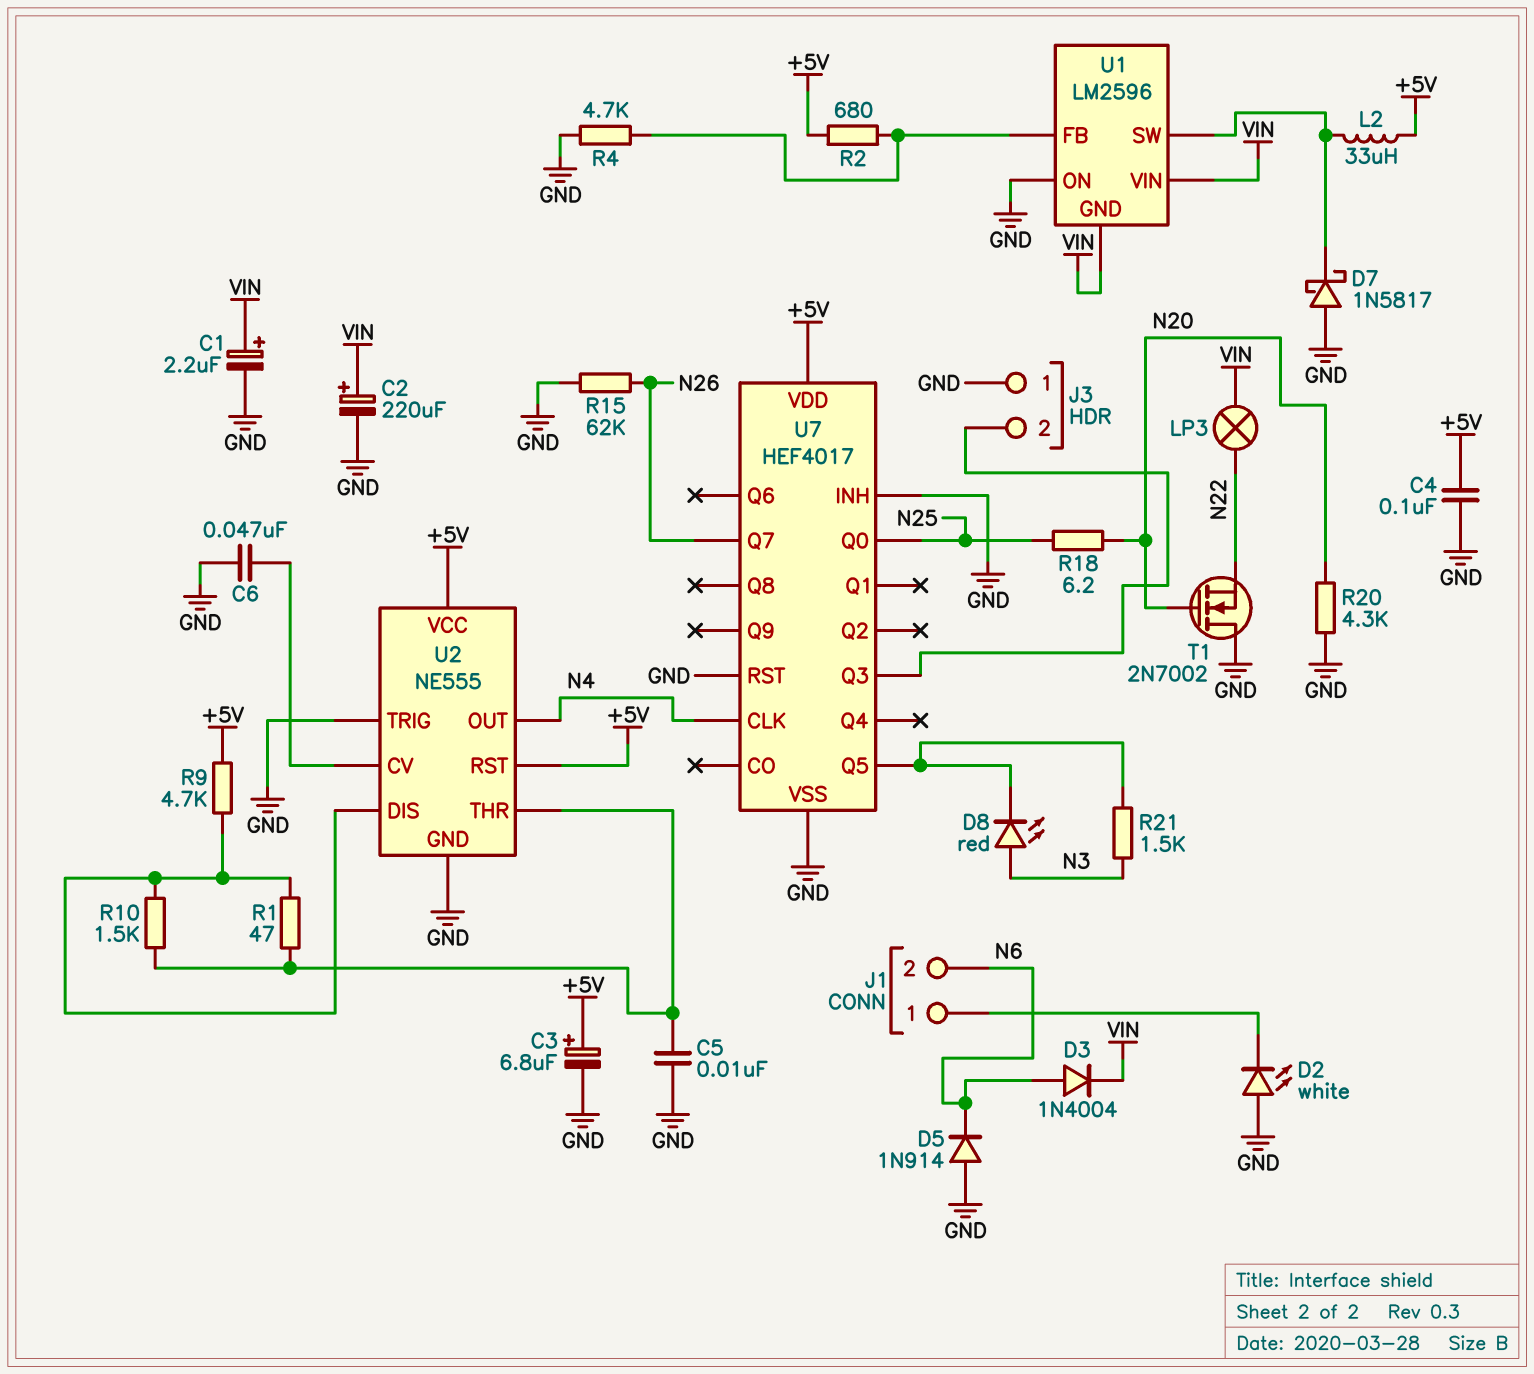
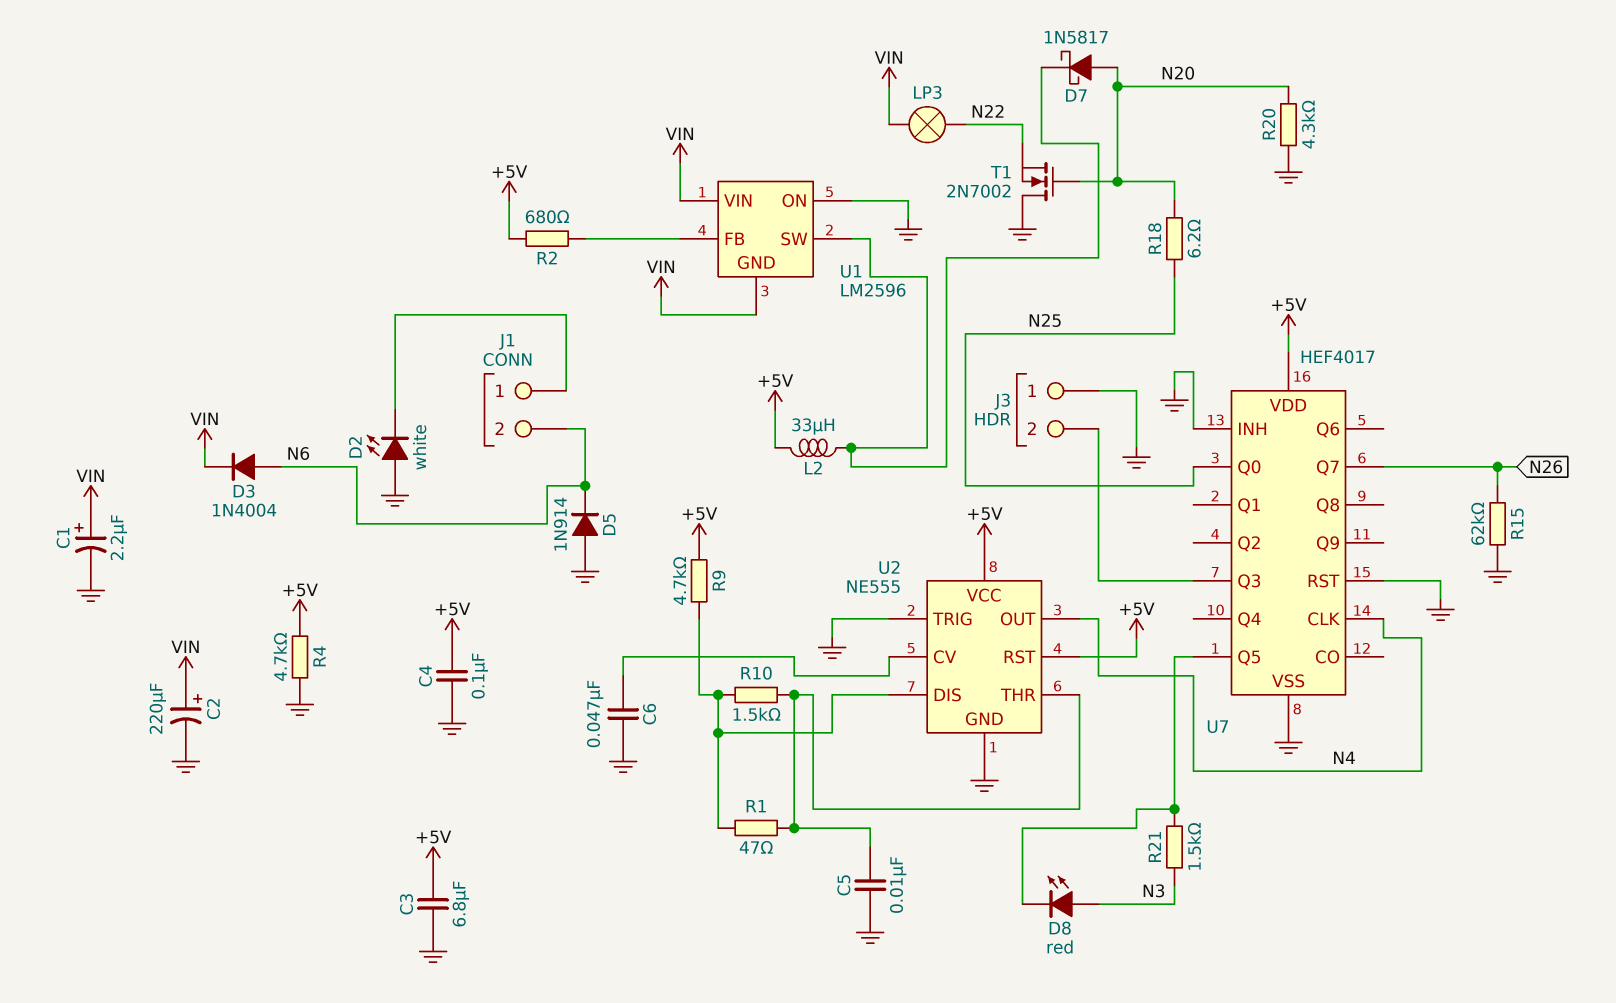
C3: 6.8uF (plus +5V, minus GND) -> 6.8uF (+5V, GND)
D7: schottky 1N5817 (A GND, K U1/SW) -> schottky 1N5817 (A N20, K U1/SW)
R4: 4.7k (GND, U1/FB) -> 4.7k (+5V, GND)

